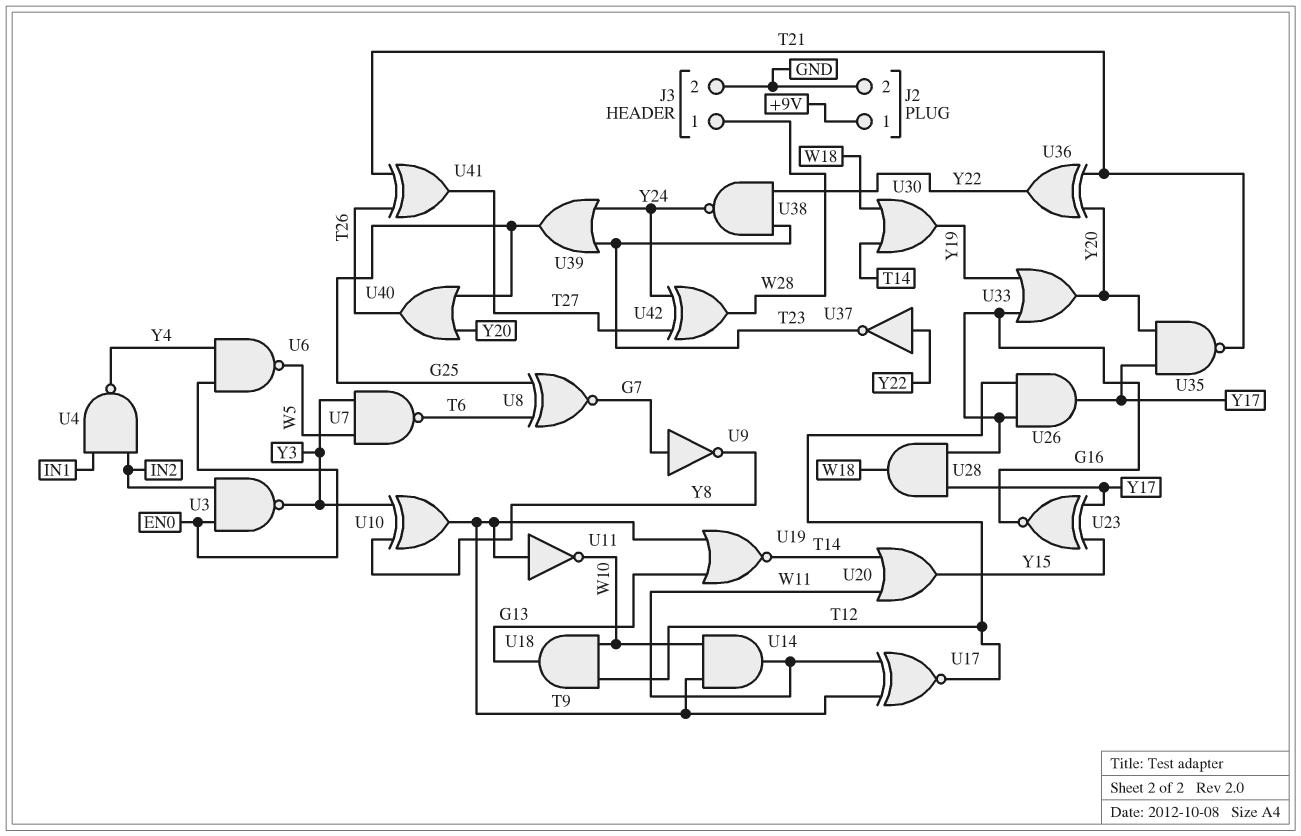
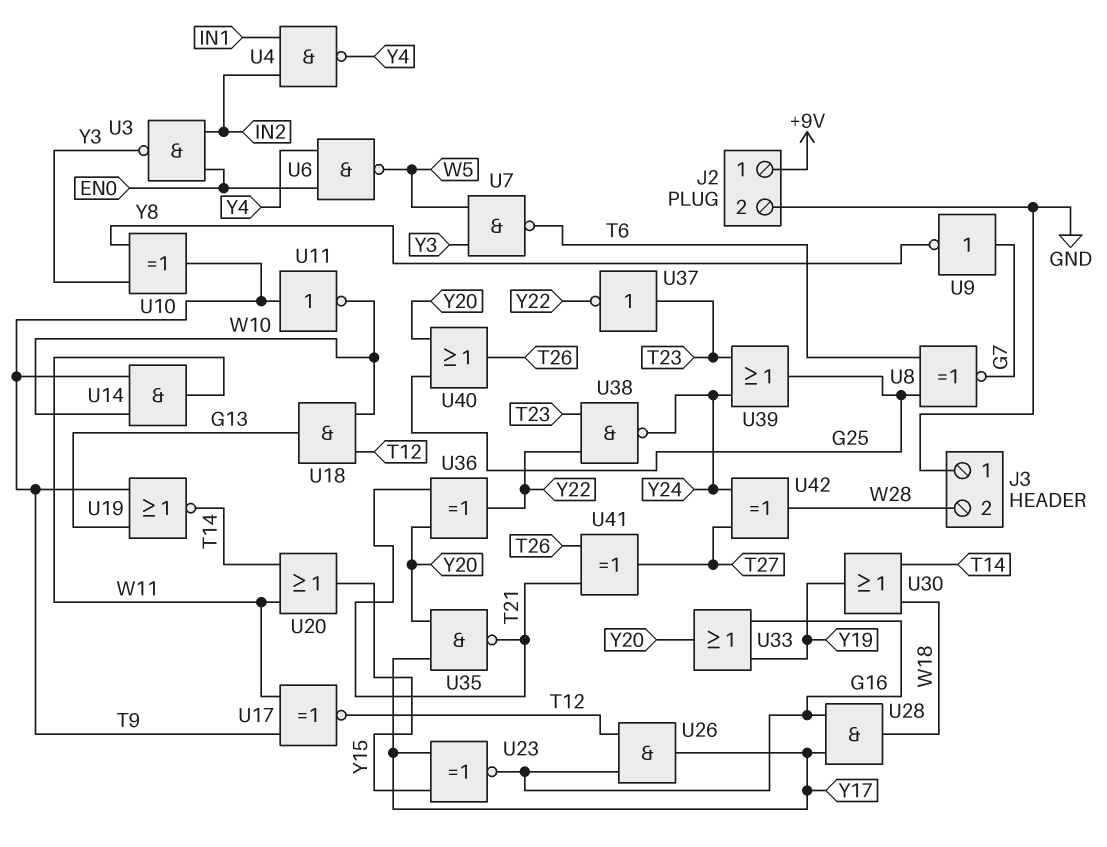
J3 pin 1: W28 -> GND
J3 pin 2: GND -> W28
U37: NOT (in Y22, out T23) -> NOT (in T23, out Y22)

